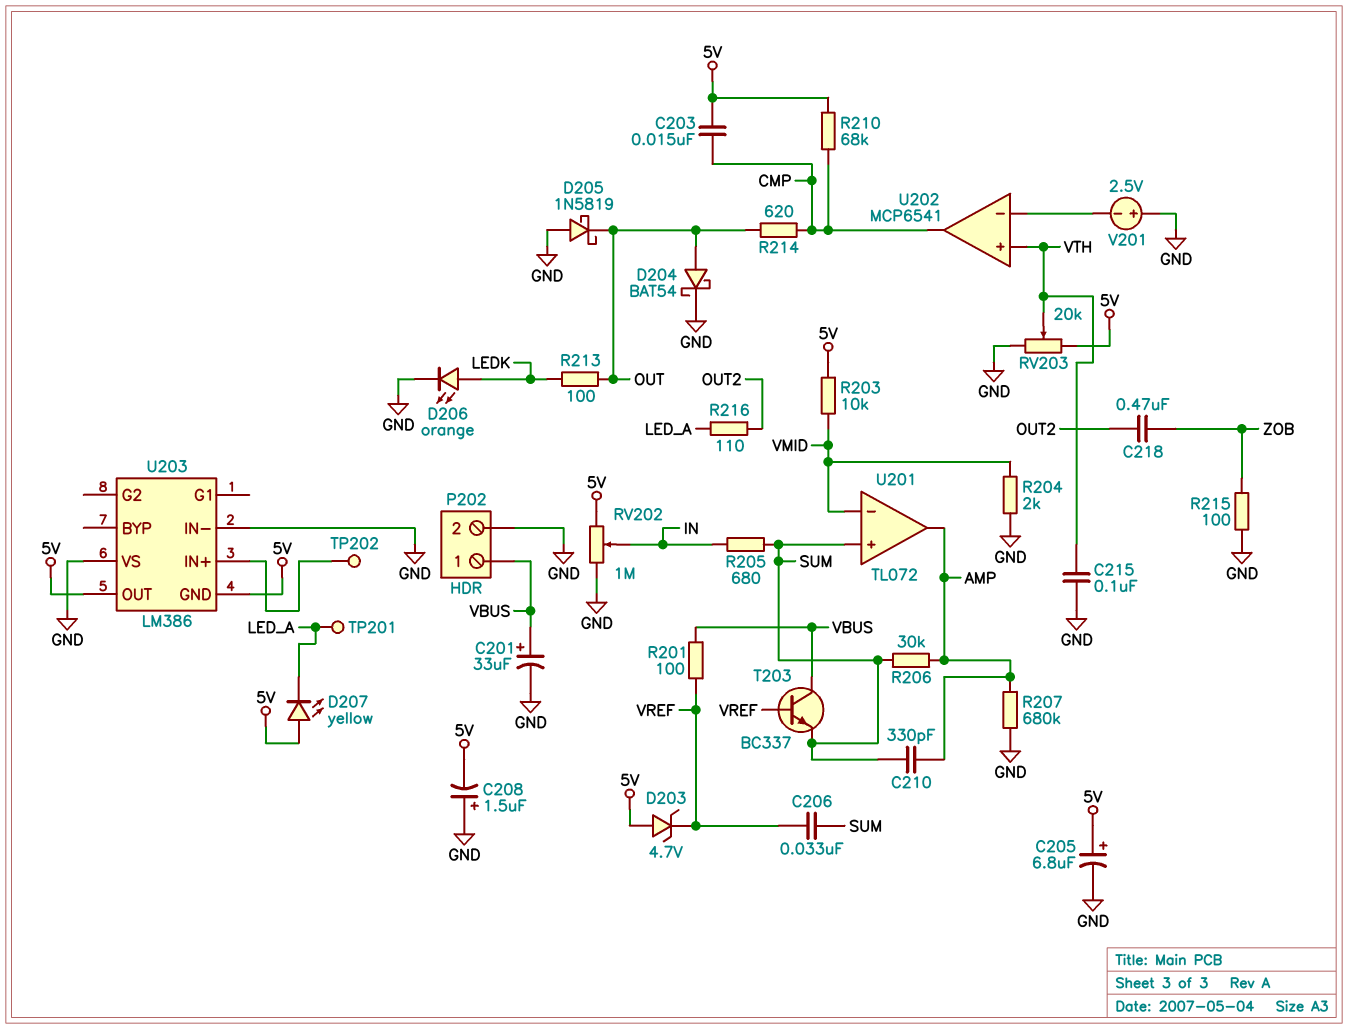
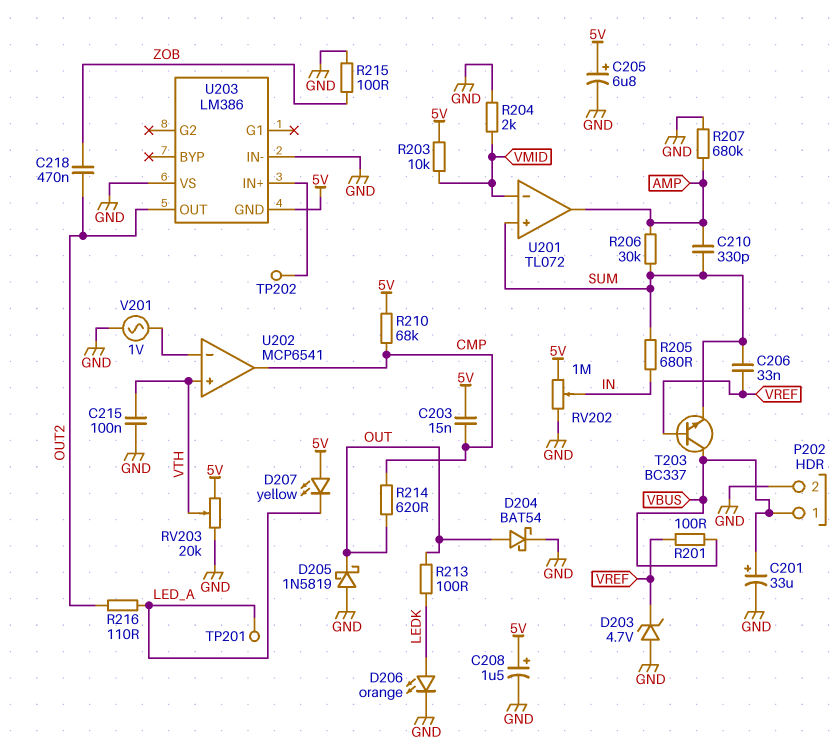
C208: 1.5uF (plus GND, minus 5V) -> 1.5uF (plus 5V, minus GND)
D203: zener 4.7V (A 5V, K VREF) -> zener 4.7V (A GND, K VREF)
U203 pin OUT: 5V -> OUT2
V201: 2.5V (plus GND, minus U202/in-) -> AC 1V (GND, U202/in-)

